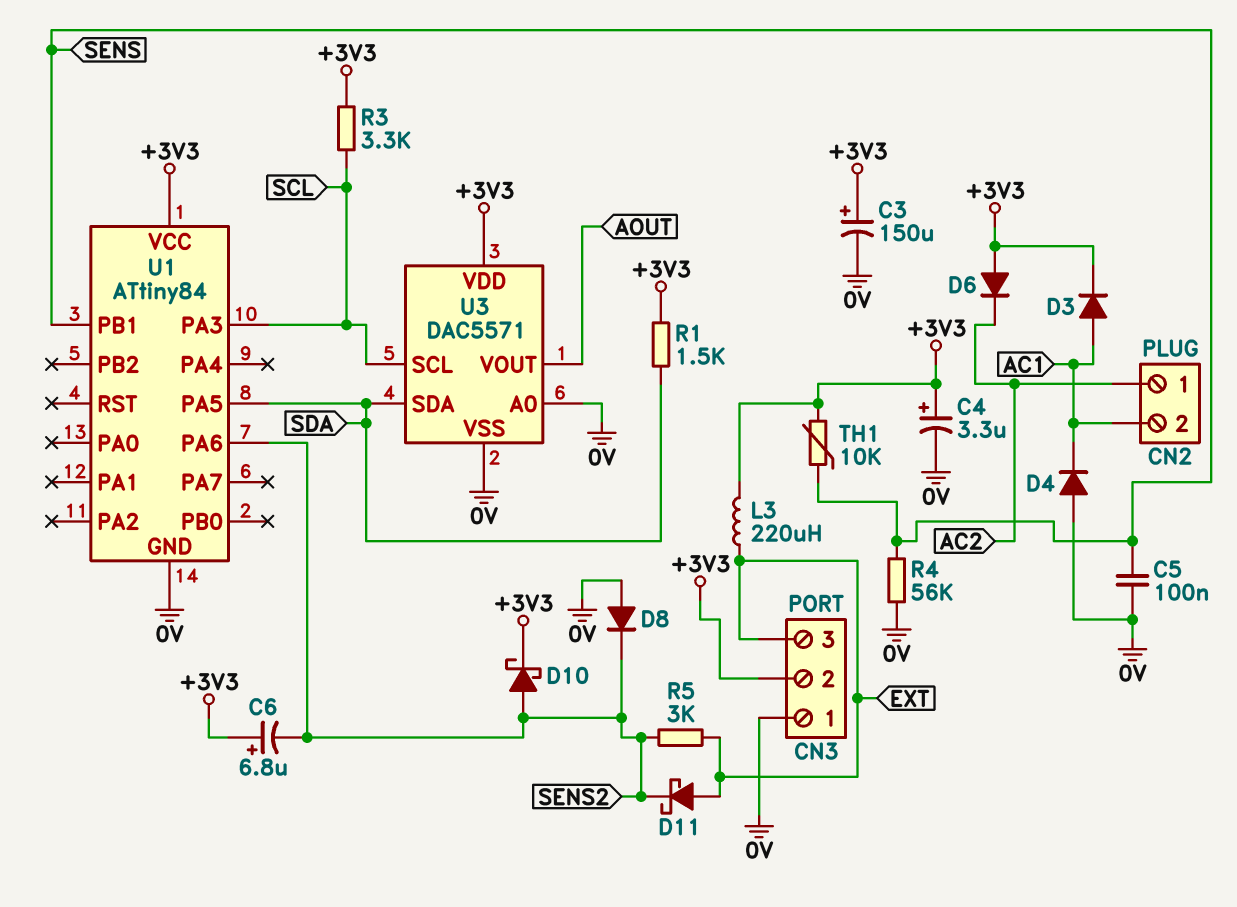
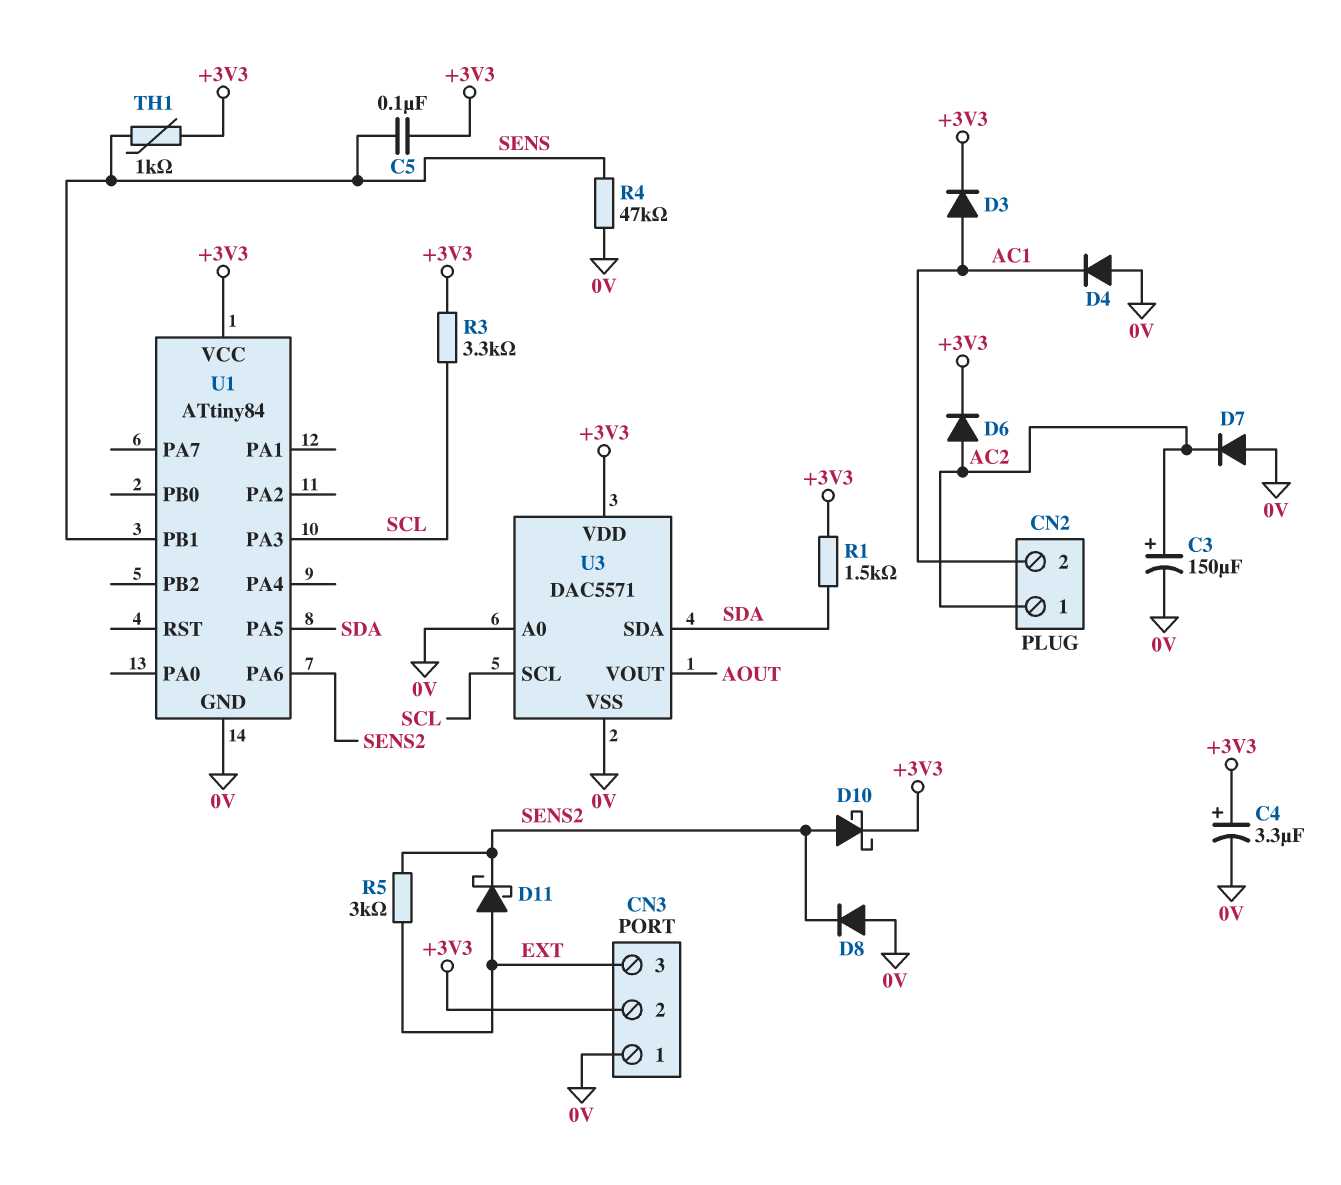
C3: 150uF (plus +3V3, minus 0V) -> 150uF (plus AC2, minus 0V)
C5: 100nF (0V, SENS) -> 100nF (+3V3, SENS)
C6: 6.8uF (plus +3V3, minus SENS2) -> none
D6: diode (A +3V3, K AC2) -> diode (A AC2, K +3V3)
D7: none -> diode (A 0V, K AC2)
L3: 220uH (+3V3, EXT) -> none
R4: 56k (0V, SENS) -> 47k (0V, SENS)
TH1: 10k (+3V3, SENS) -> 1k (+3V3, SENS)

